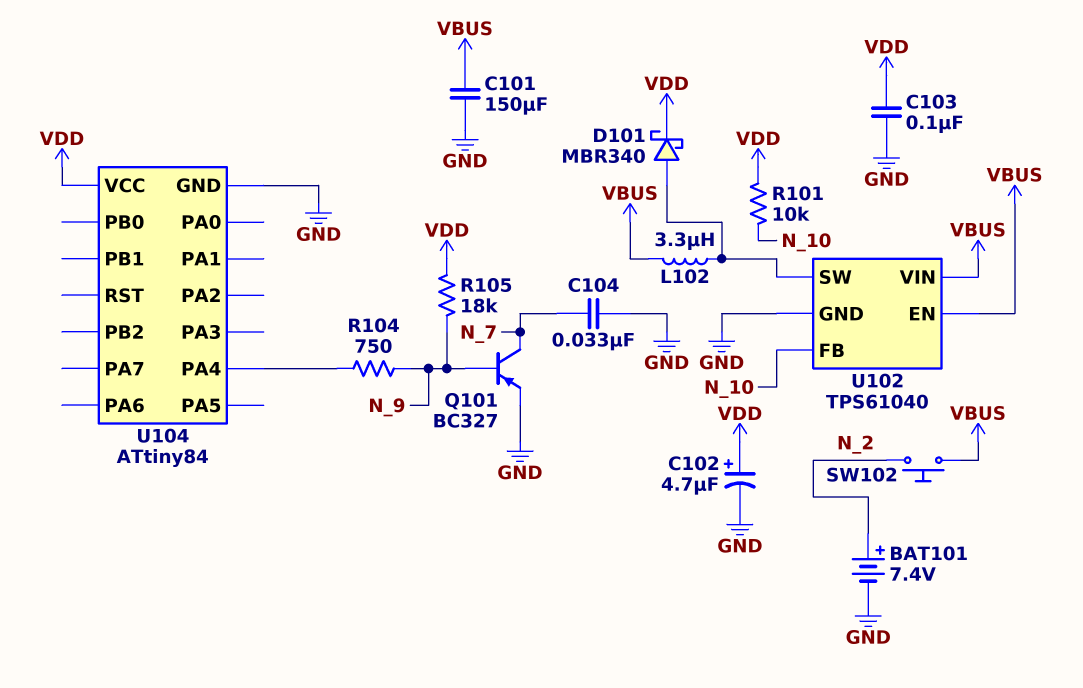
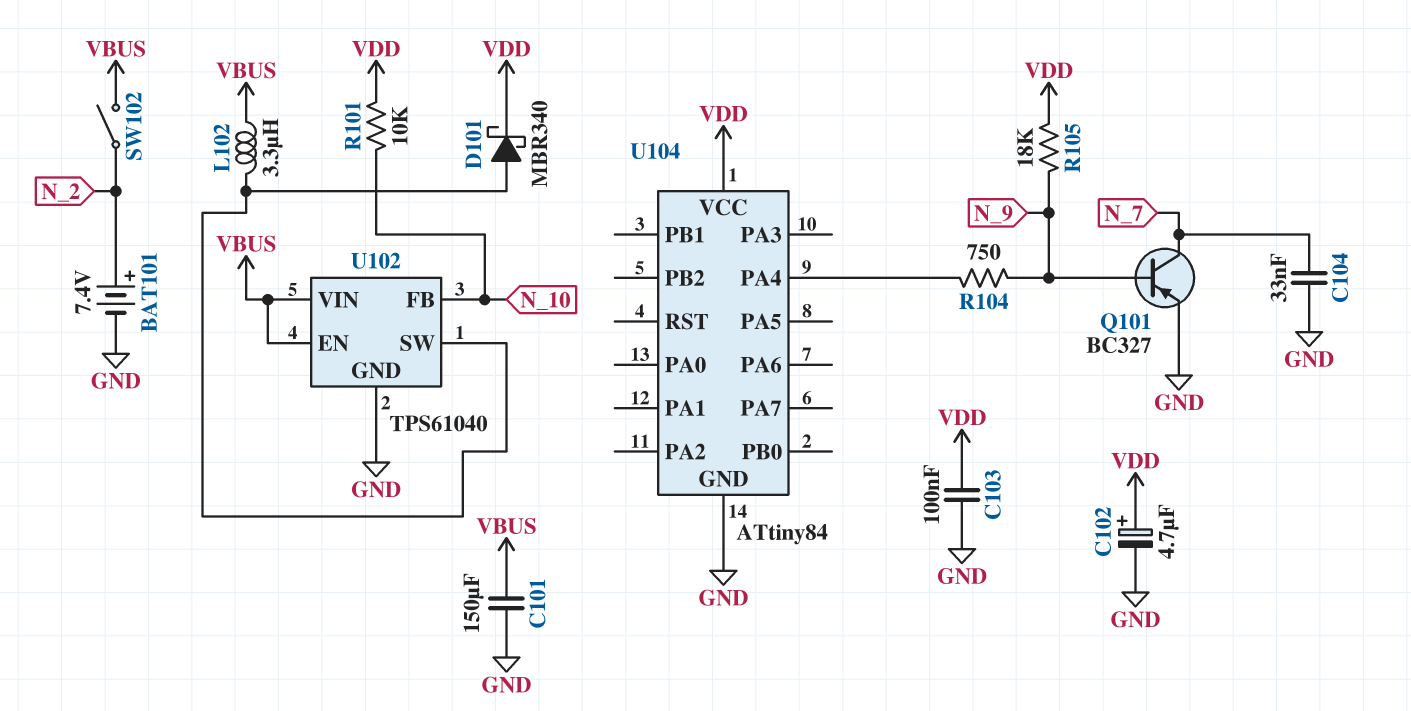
SW102: button (N_2, VBUS) -> switch (N_2, VBUS)

